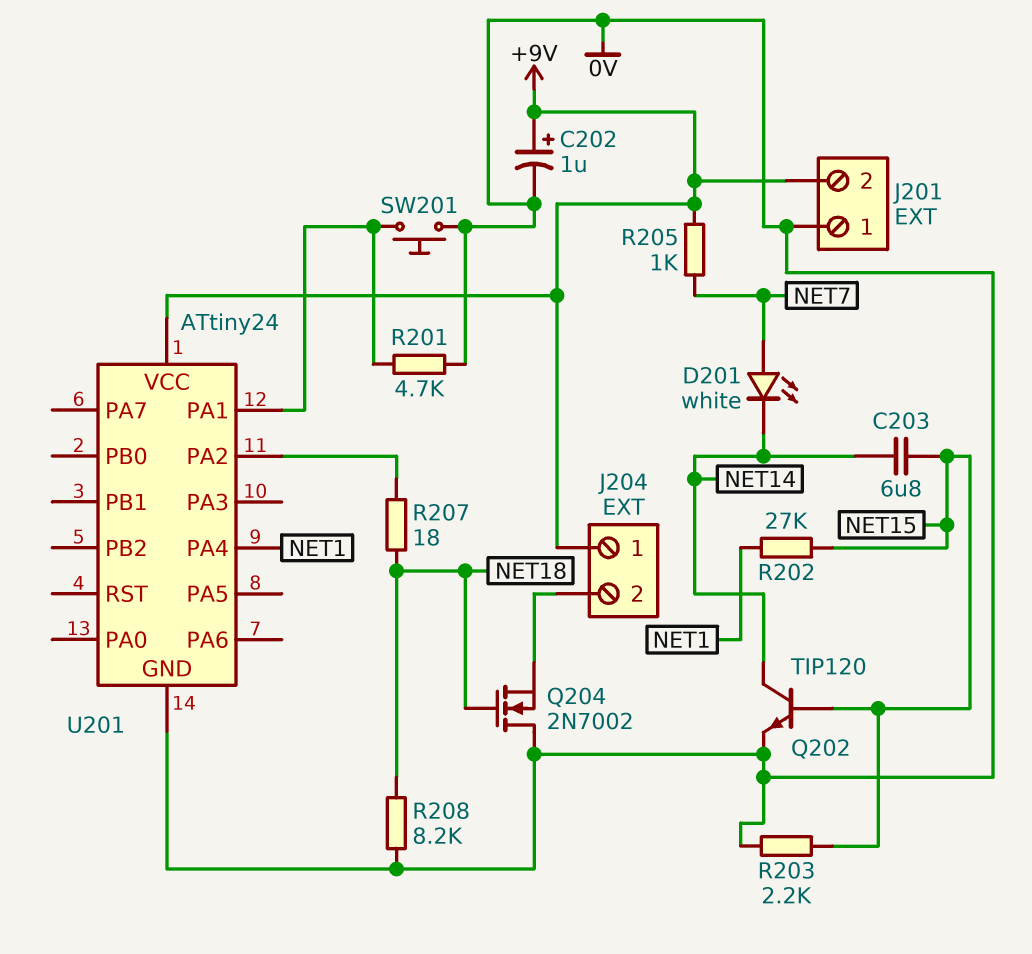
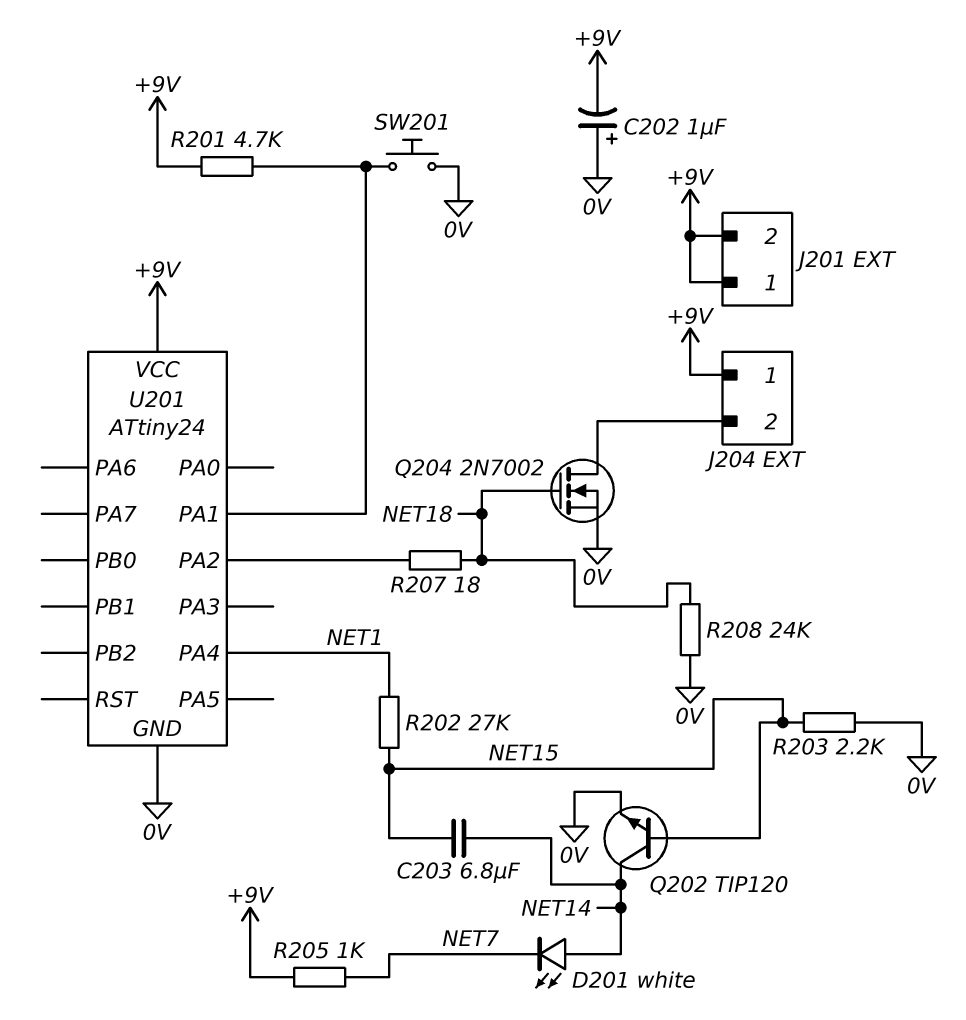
C202: 1uF (plus +9V, minus 0V) -> 1uF (plus 0V, minus +9V)
D201: LED white (A NET7, K NET14) -> LED white (A NET14, K NET7)
J201 pin 1: 0V -> +9V
Q204: NMOS 2N7002 (G NET18, D 0V, S J204/2) -> NMOS 2N7002 (G NET18, D J204/2, S 0V)
R201: 4.7k (0V, U201/PA1) -> 4.7k (+9V, U201/PA1)
R208: 8.2k (0V, NET18) -> 24k (0V, NET18)

